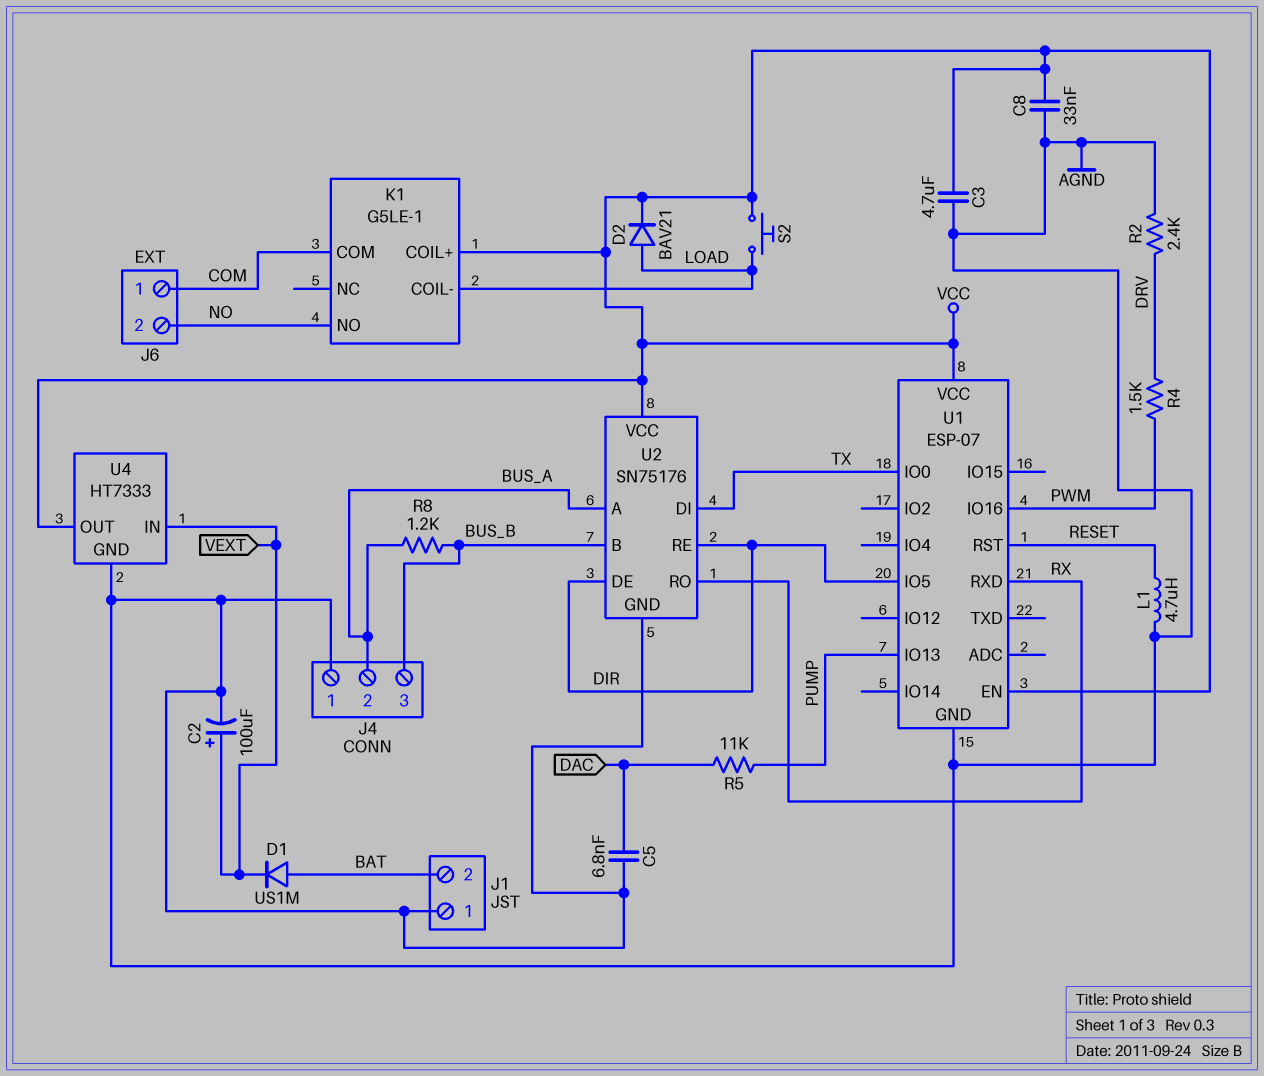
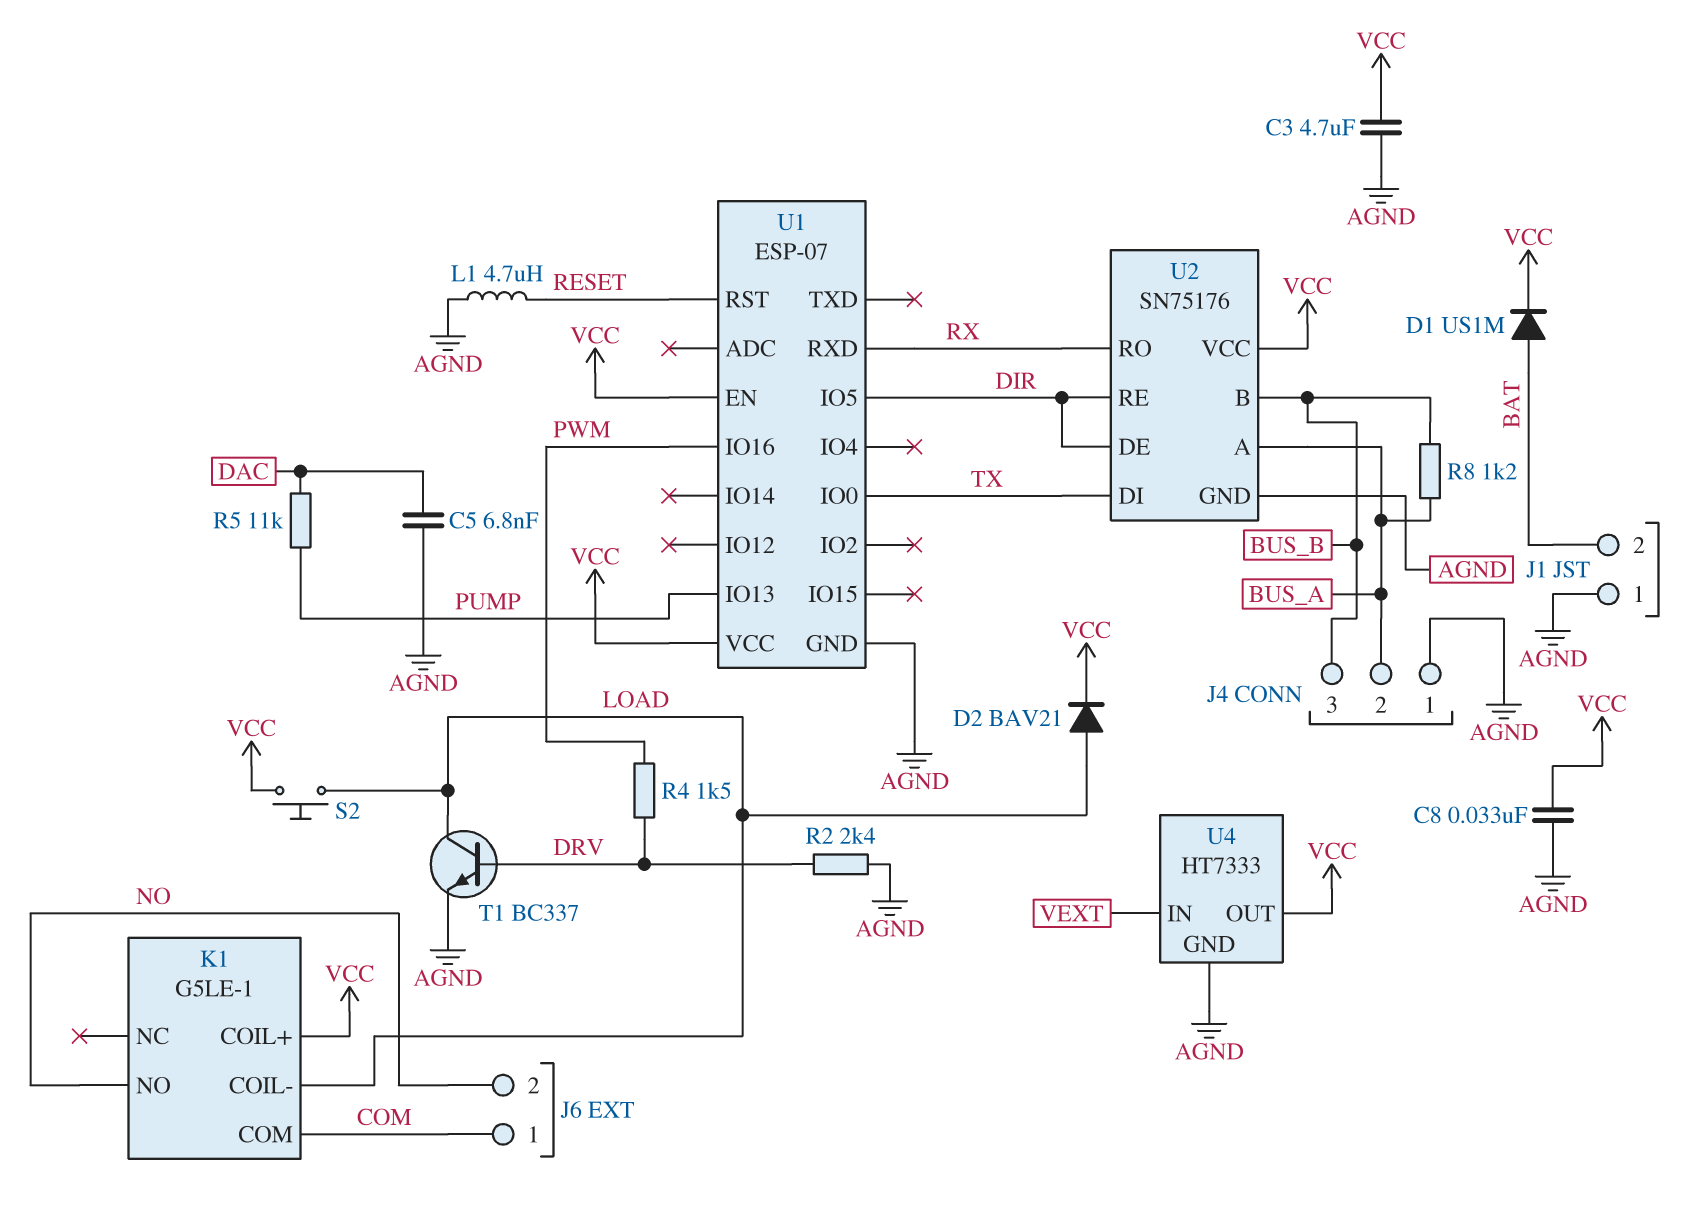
C2: 100uF (plus VEXT, minus AGND) -> none
D1: diode US1M (A BAT, K VEXT) -> diode US1M (A BAT, K VCC)
T1: none -> NPN BC337 (B DRV, C LOAD, E AGND)

